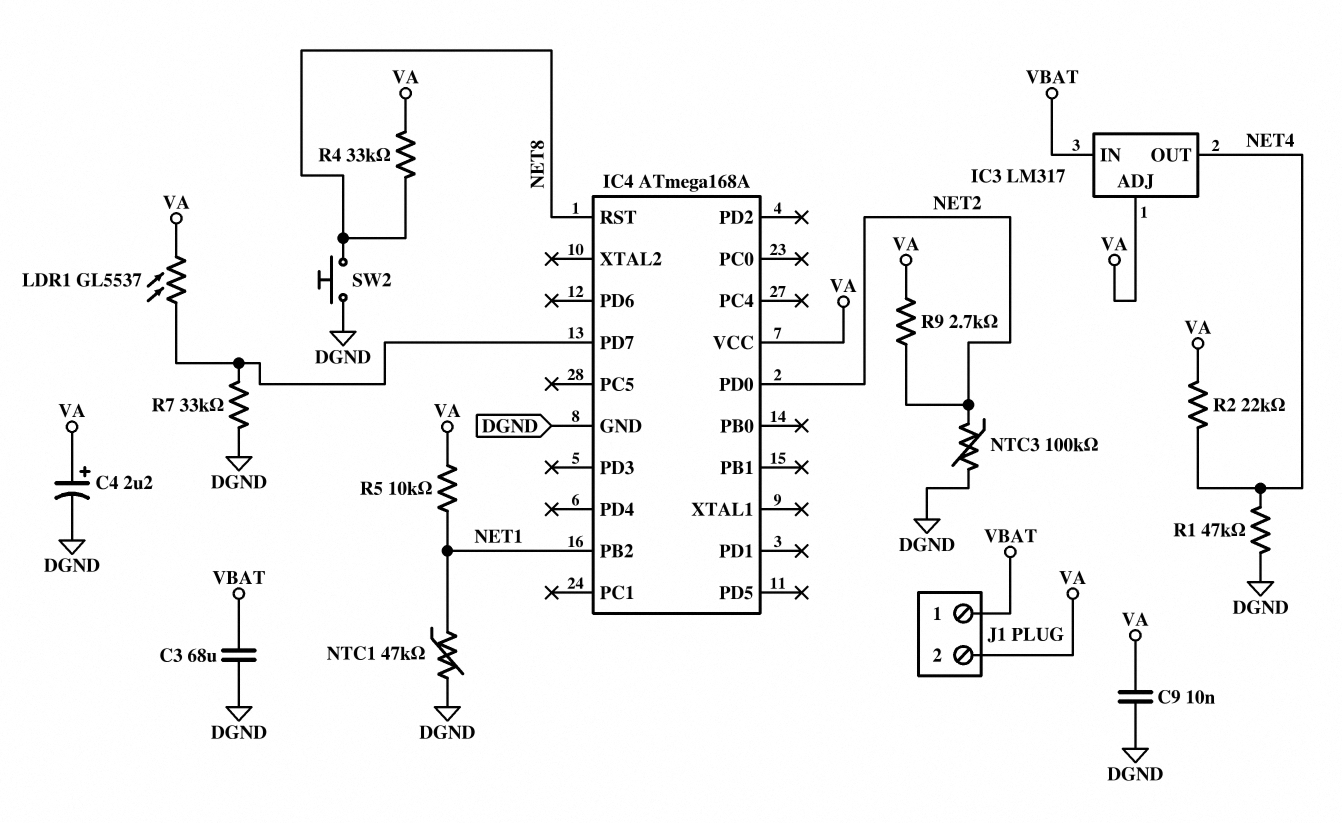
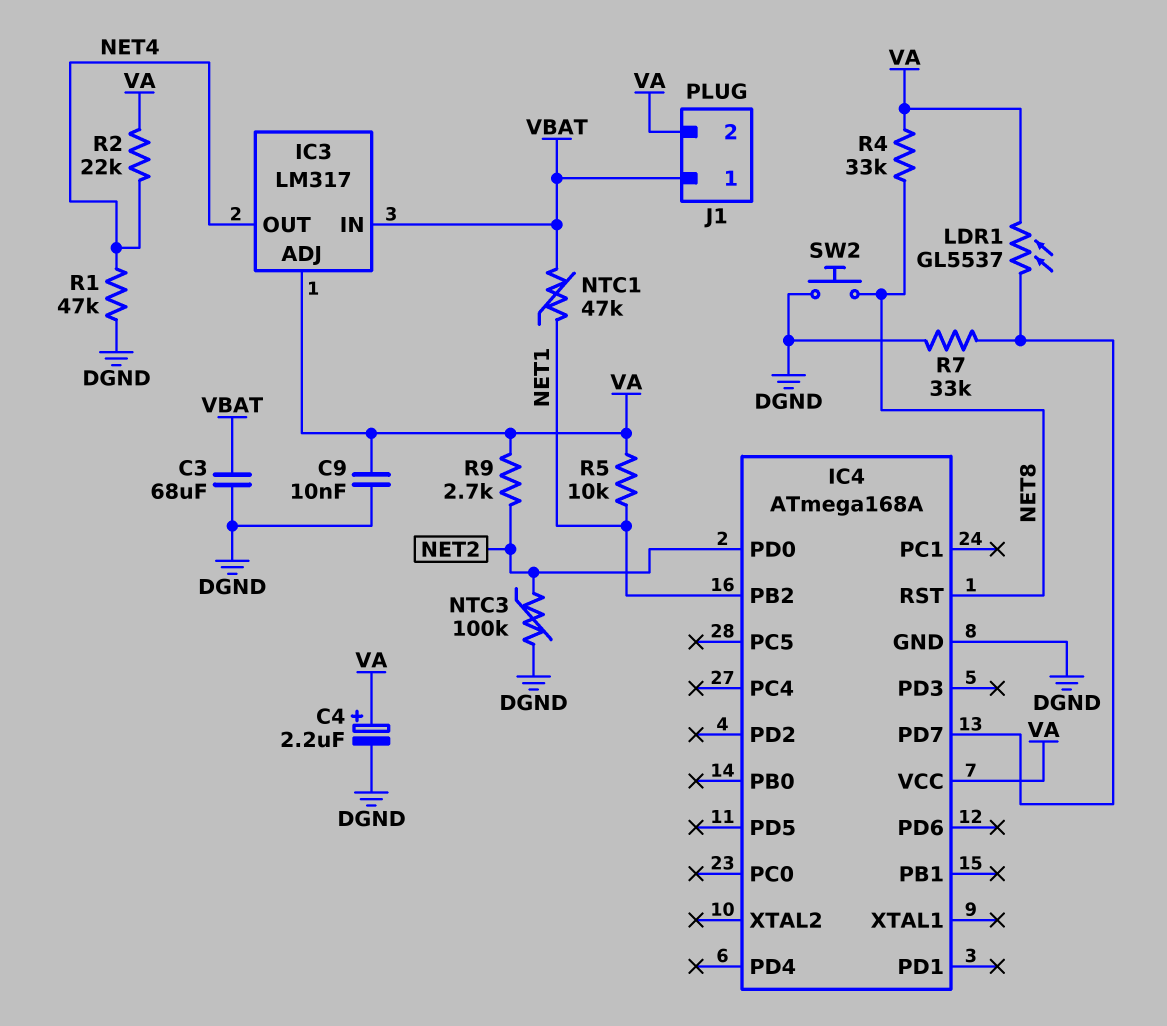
NTC1: 47k (DGND, NET1) -> 47k (NET1, VBAT)

